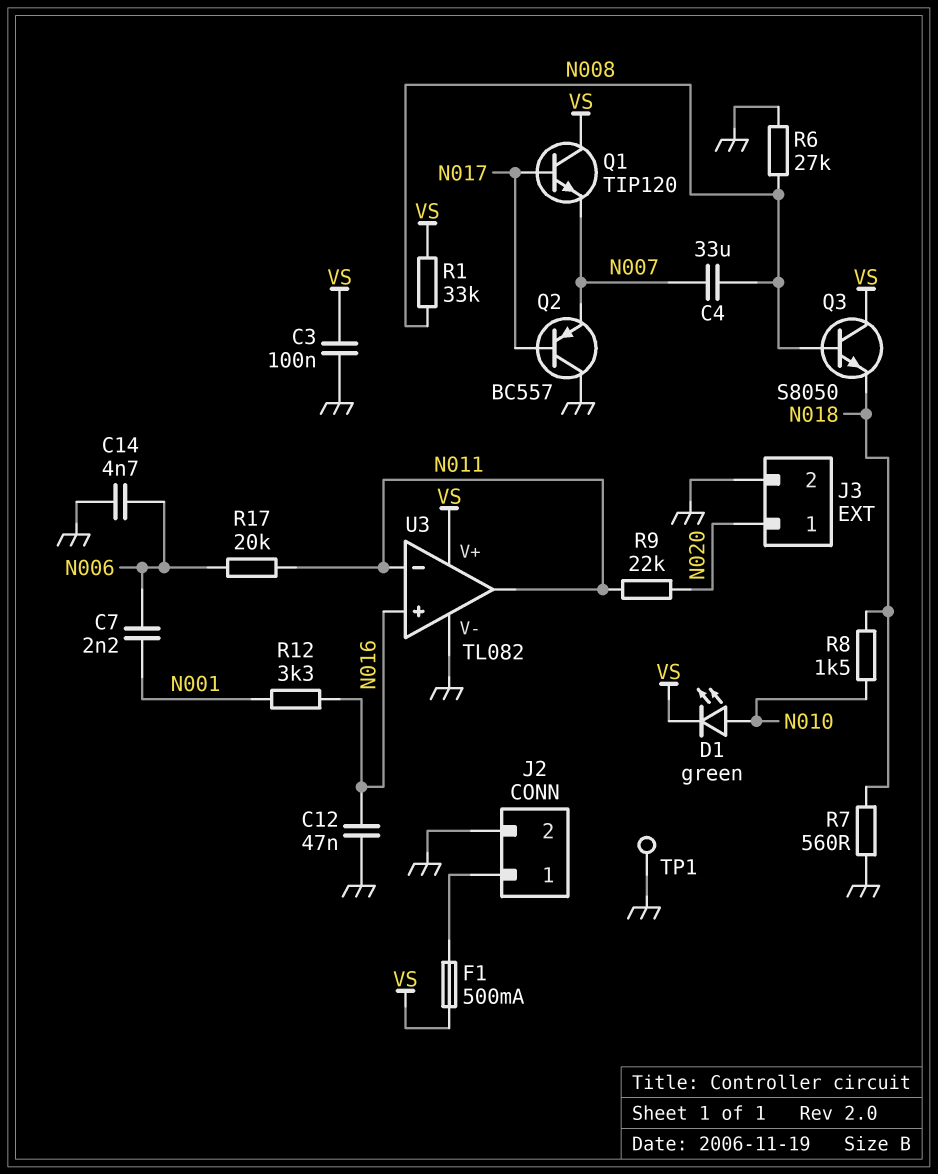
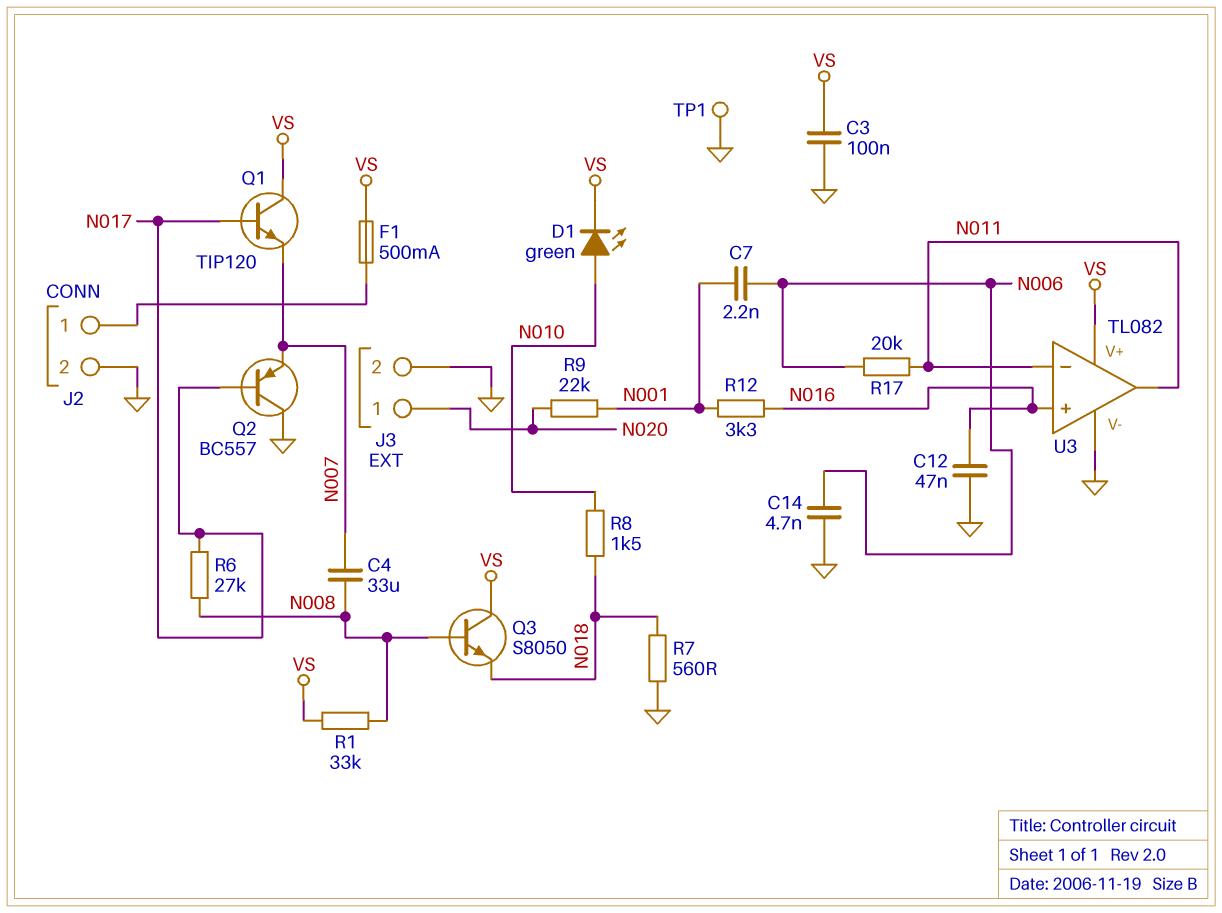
R6: 27k (GND, N008) -> 27k (N008, N017)
R9: 22k (N011, N020) -> 22k (N001, N020)

